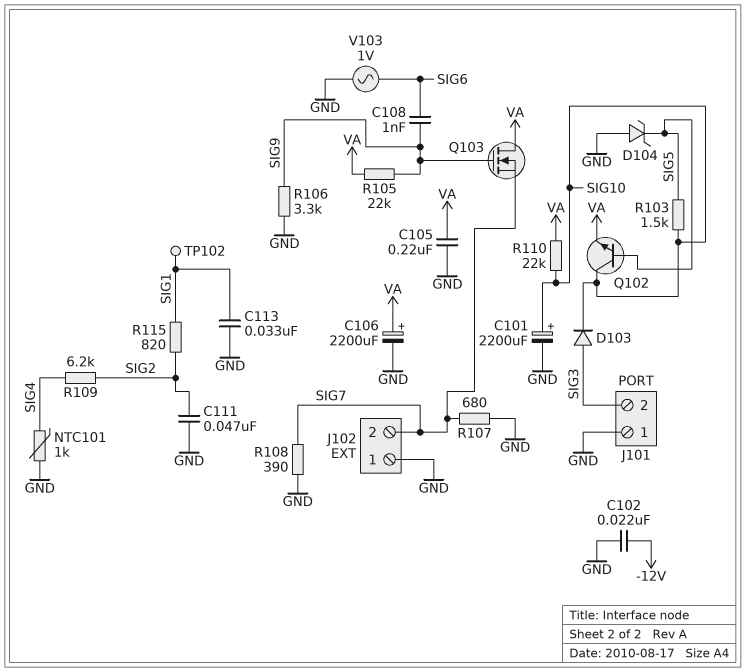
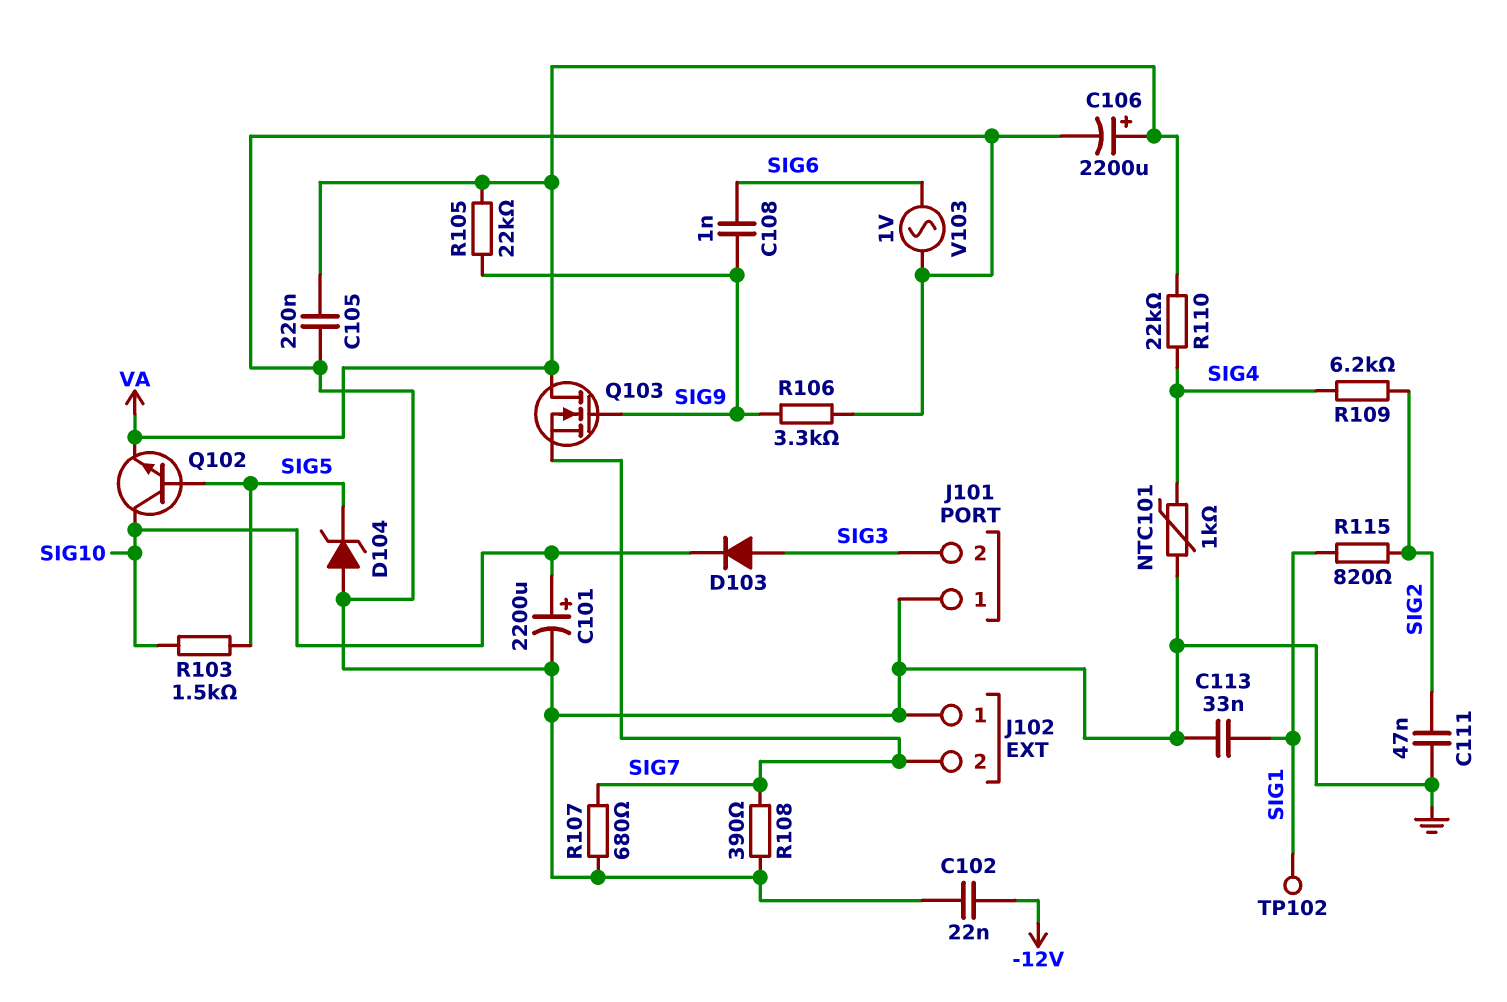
R110: 22k (SIG10, VA) -> 22k (SIG4, VA)

